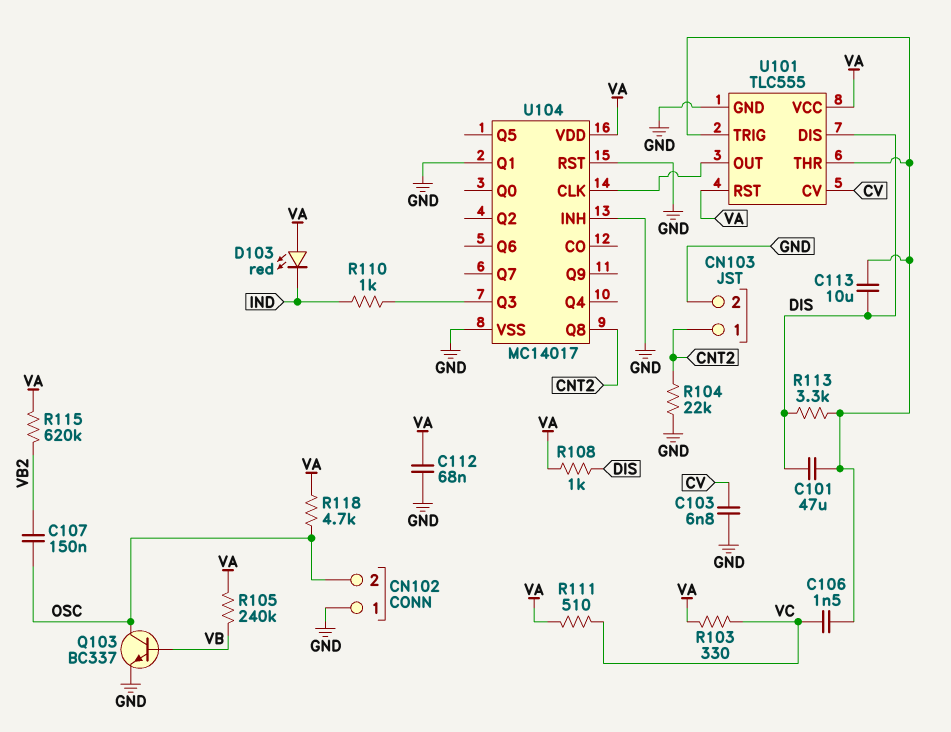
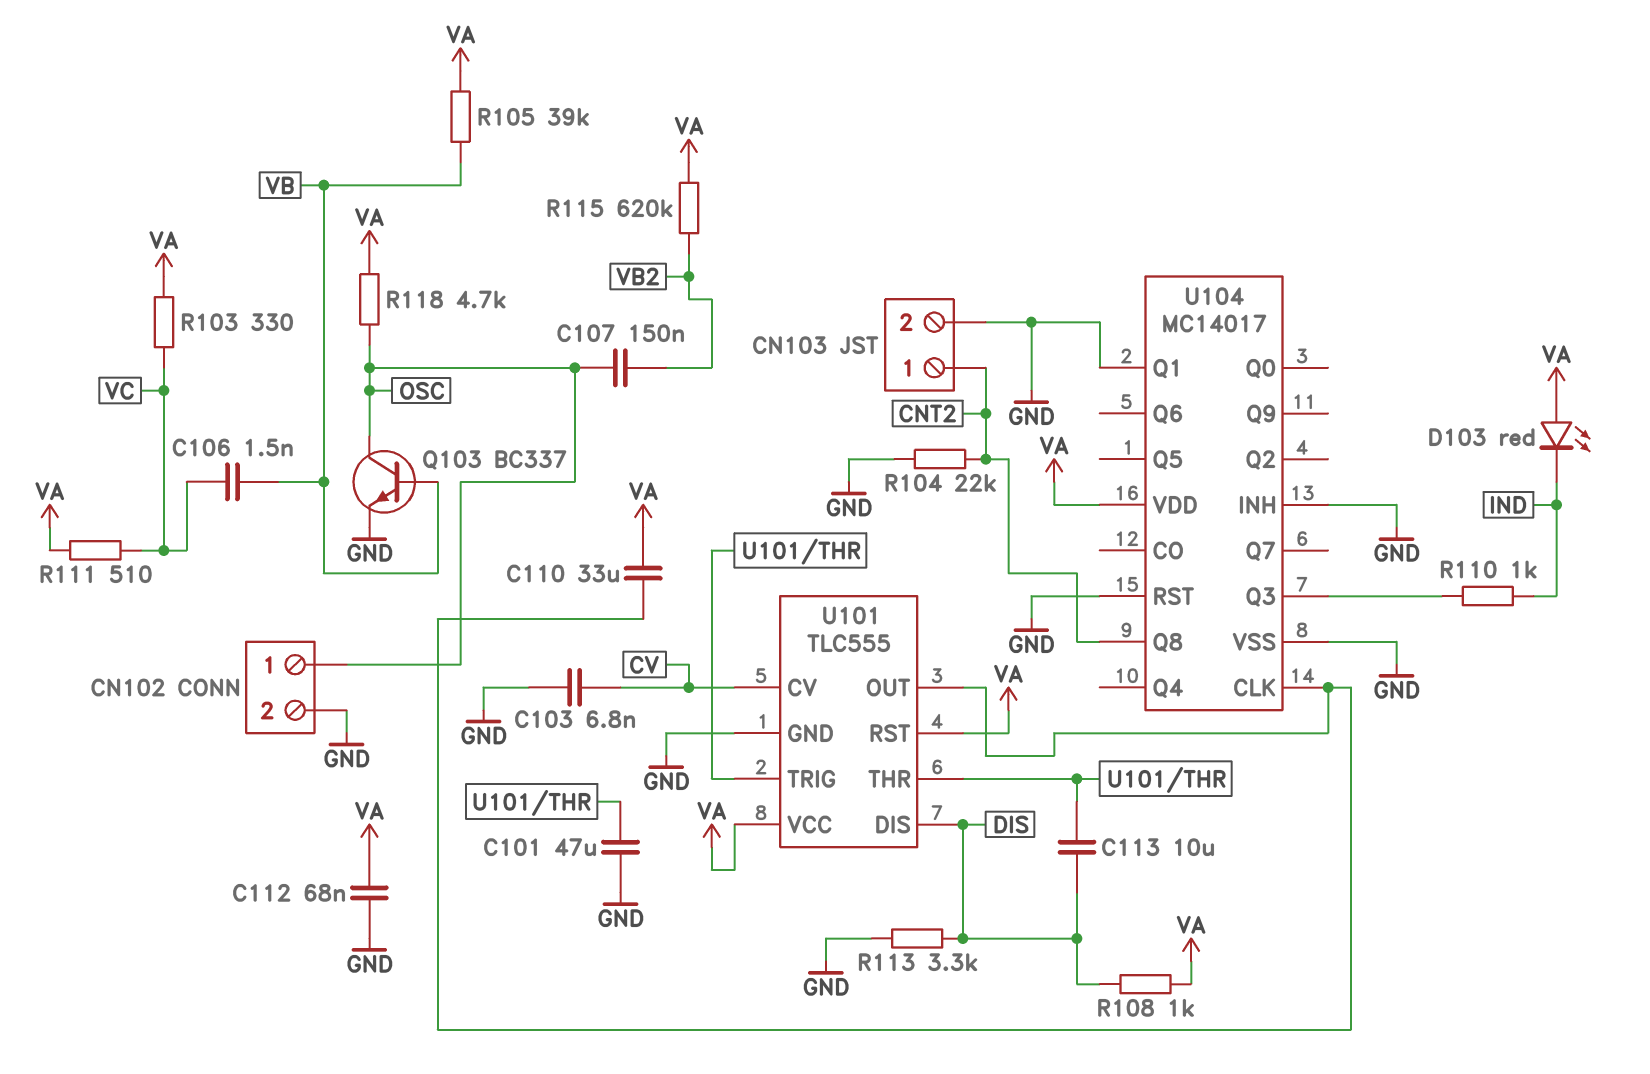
C101: 47uF (DIS, U101/THR) -> 47uF (GND, U101/THR)
C106: 1.5nF (U101/THR, VC) -> 1.5nF (VB, VC)
C110: none -> 33uF (U101/OUT, VA)
CN102 pin 1: GND -> OSC
CN102 pin 2: OSC -> GND
R105: 240k (VA, VB) -> 39k (VA, VB)
R113: 3.3k (DIS, U101/THR) -> 3.3k (DIS, GND)

